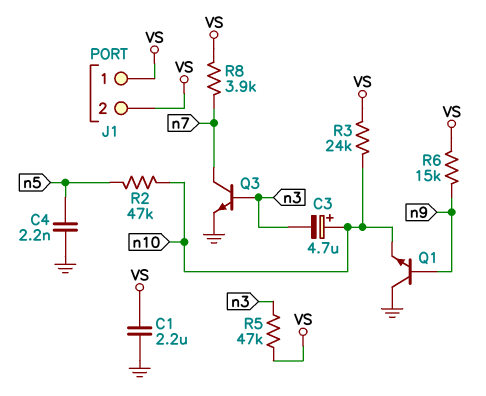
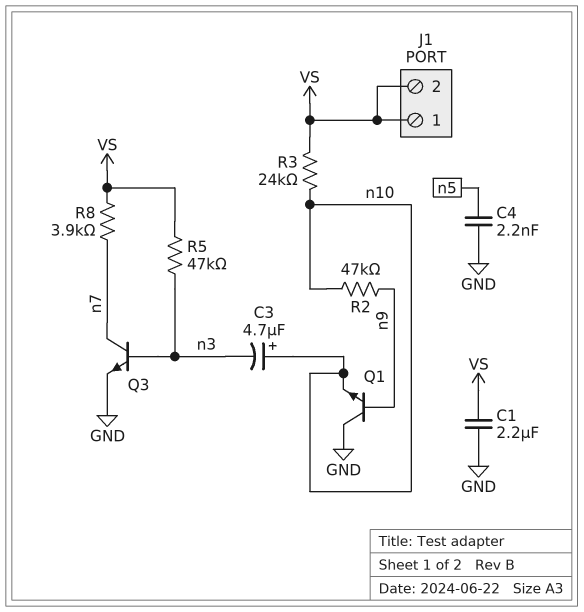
R2: 47k (n5, n10) -> 47k (n9, n10)
R6: 15k (VS, n9) -> none

